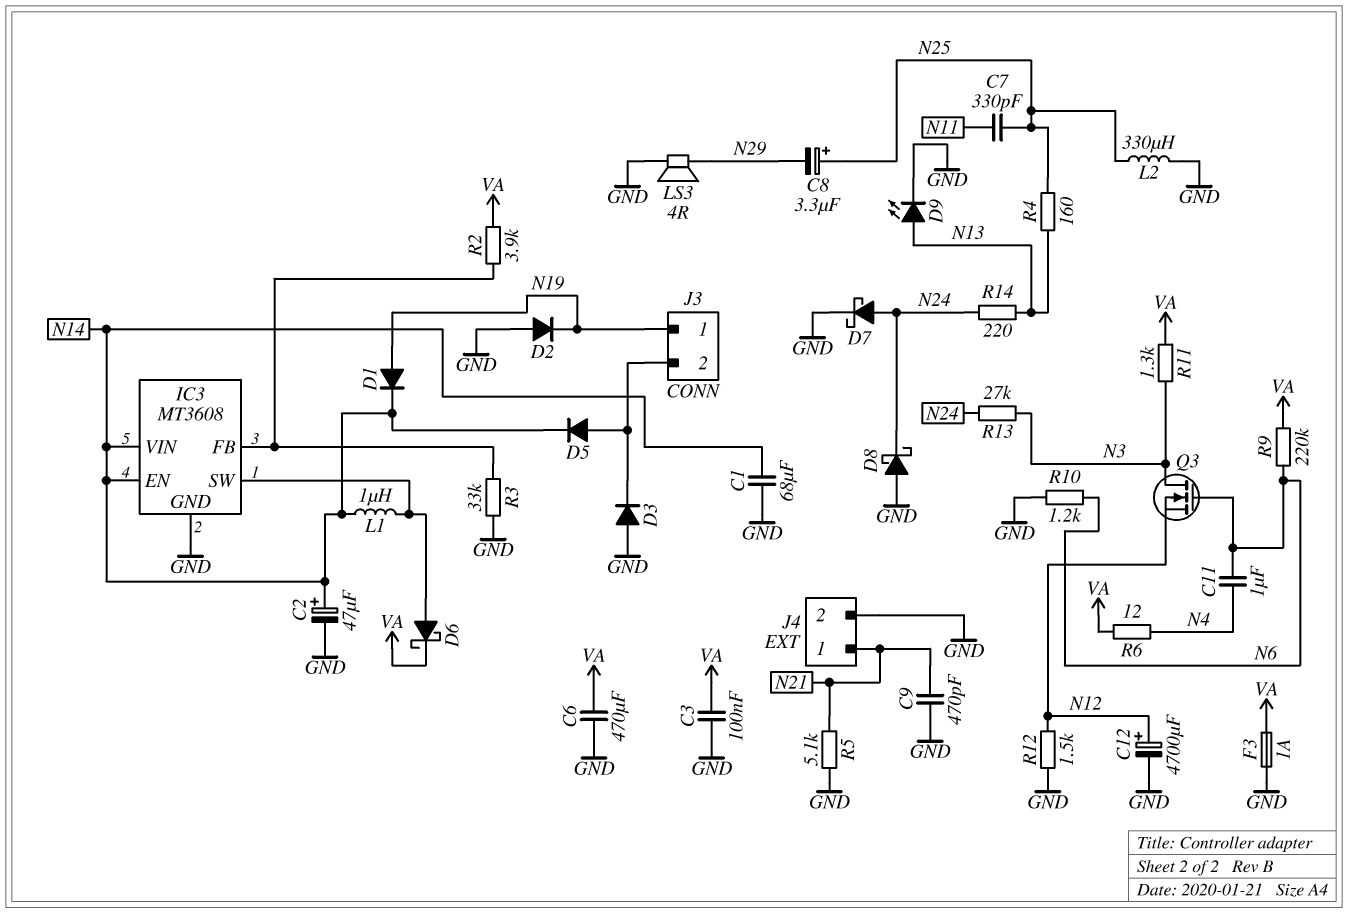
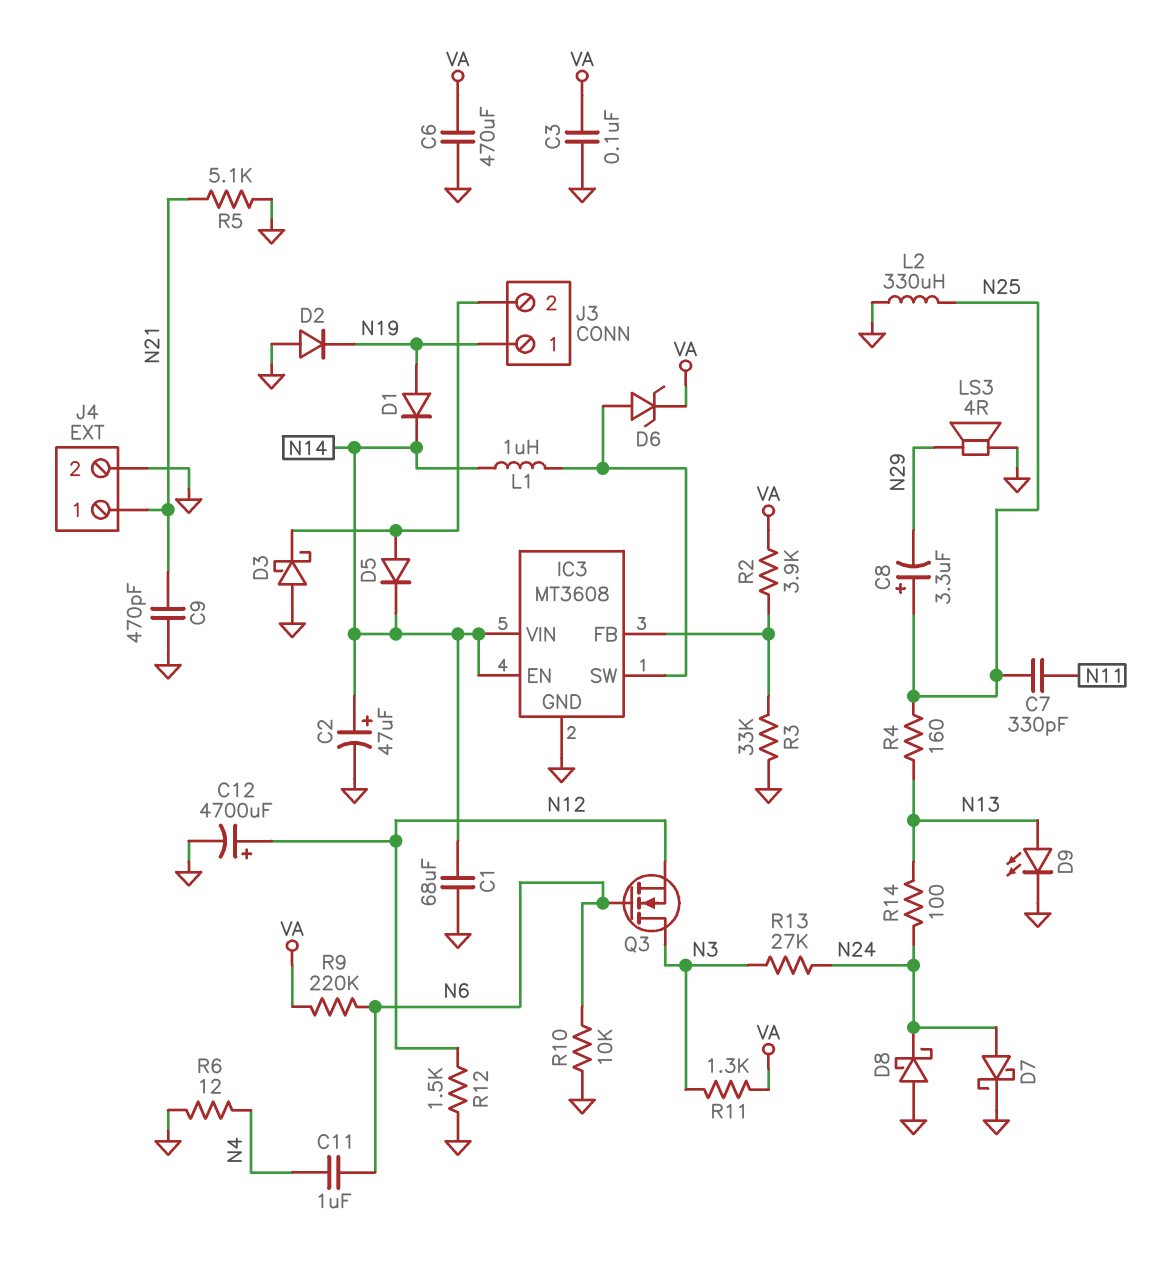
D3: diode (A GND, K J3/2) -> schottky (A GND, K J3/2)
D6: schottky (A IC3/SW, K VA) -> zener (A IC3/SW, K VA)
F3: 1A (GND, VA) -> none
R6: 12 (N4, VA) -> 12 (GND, N4)
R10: 1.2k (GND, N6) -> 10k (GND, N6)
R14: 220 (N13, N24) -> 100 (N13, N24)

